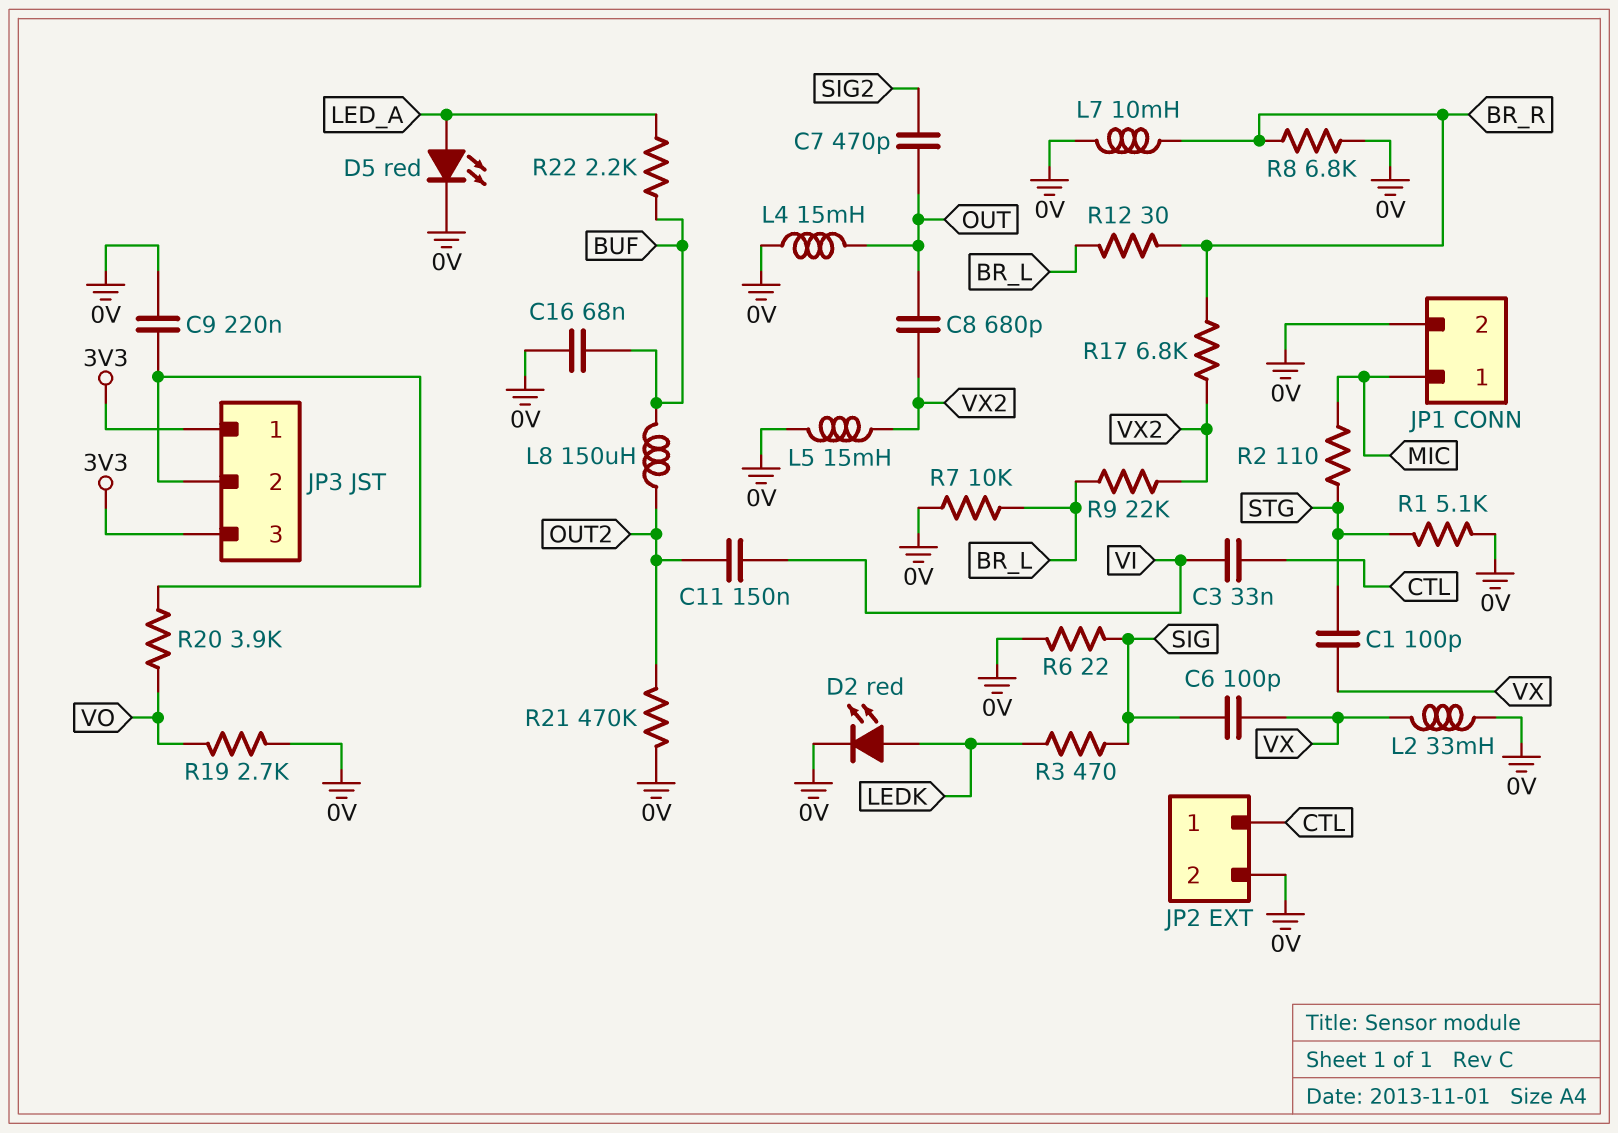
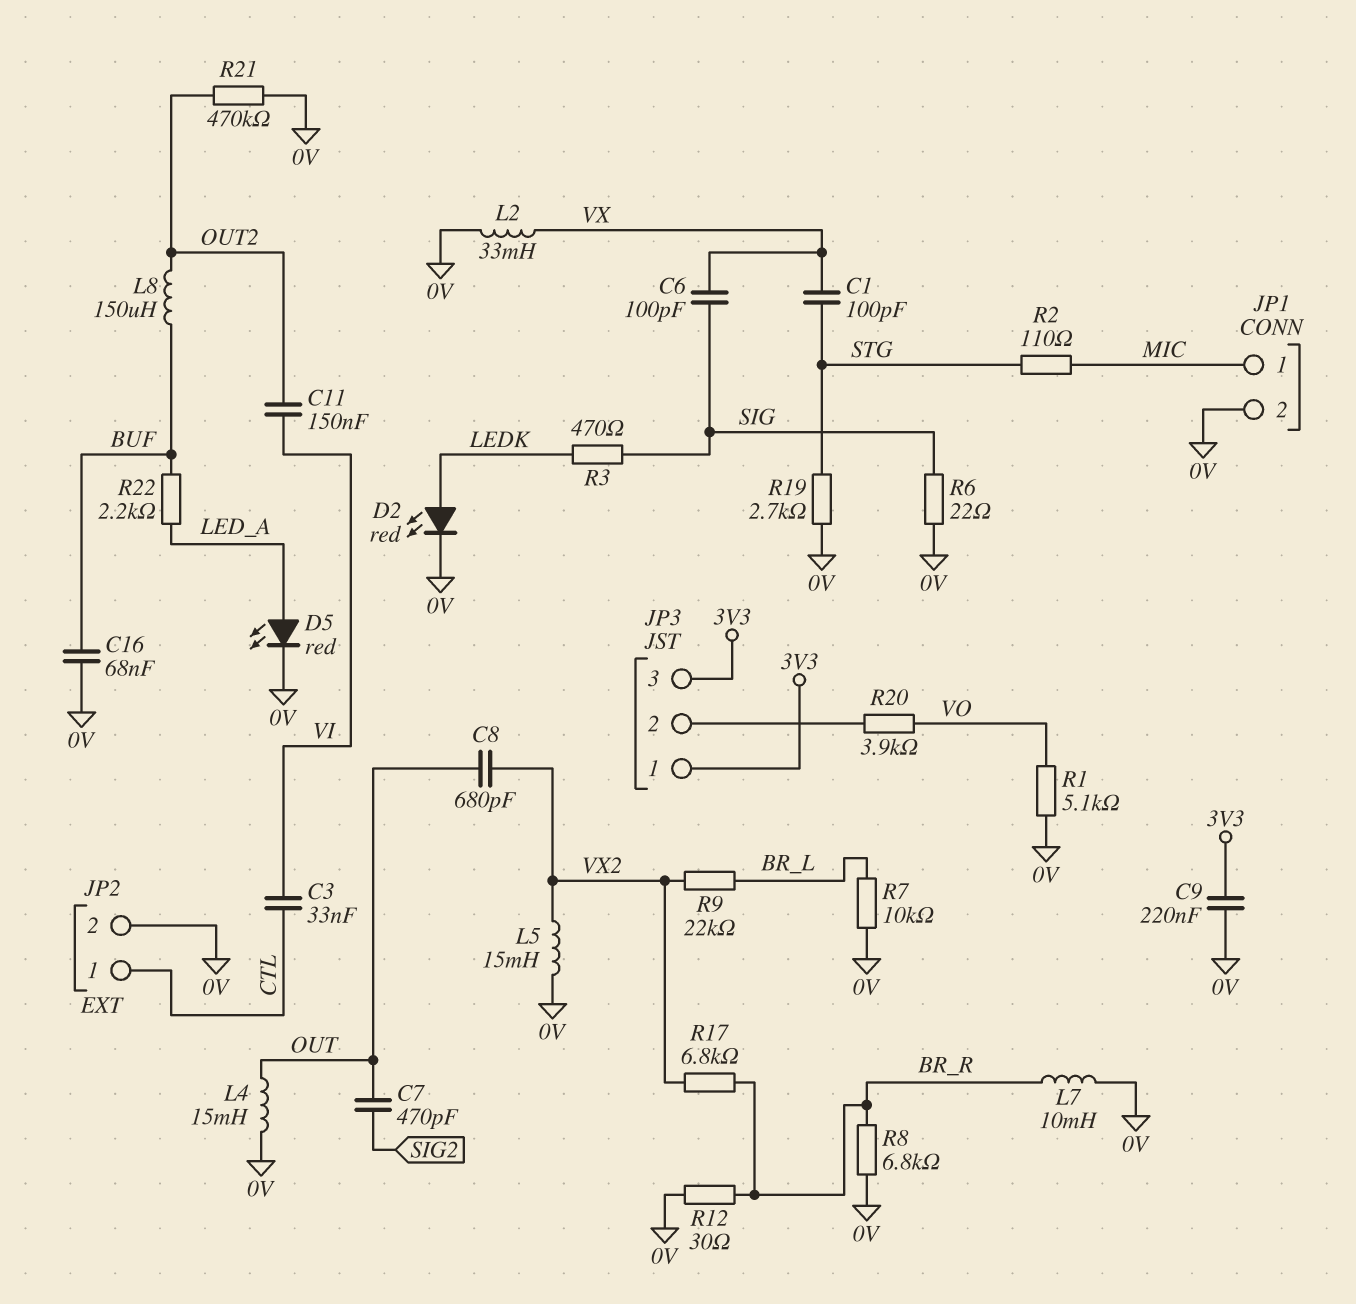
C9: 220nF (0V, JP3/2) -> 220nF (0V, 3V3)
R1: 5.1k (0V, STG) -> 5.1k (0V, VO)
R12: 30 (BR_L, BR_R) -> 30 (0V, BR_R)
R19: 2.7k (0V, VO) -> 2.7k (0V, STG)

